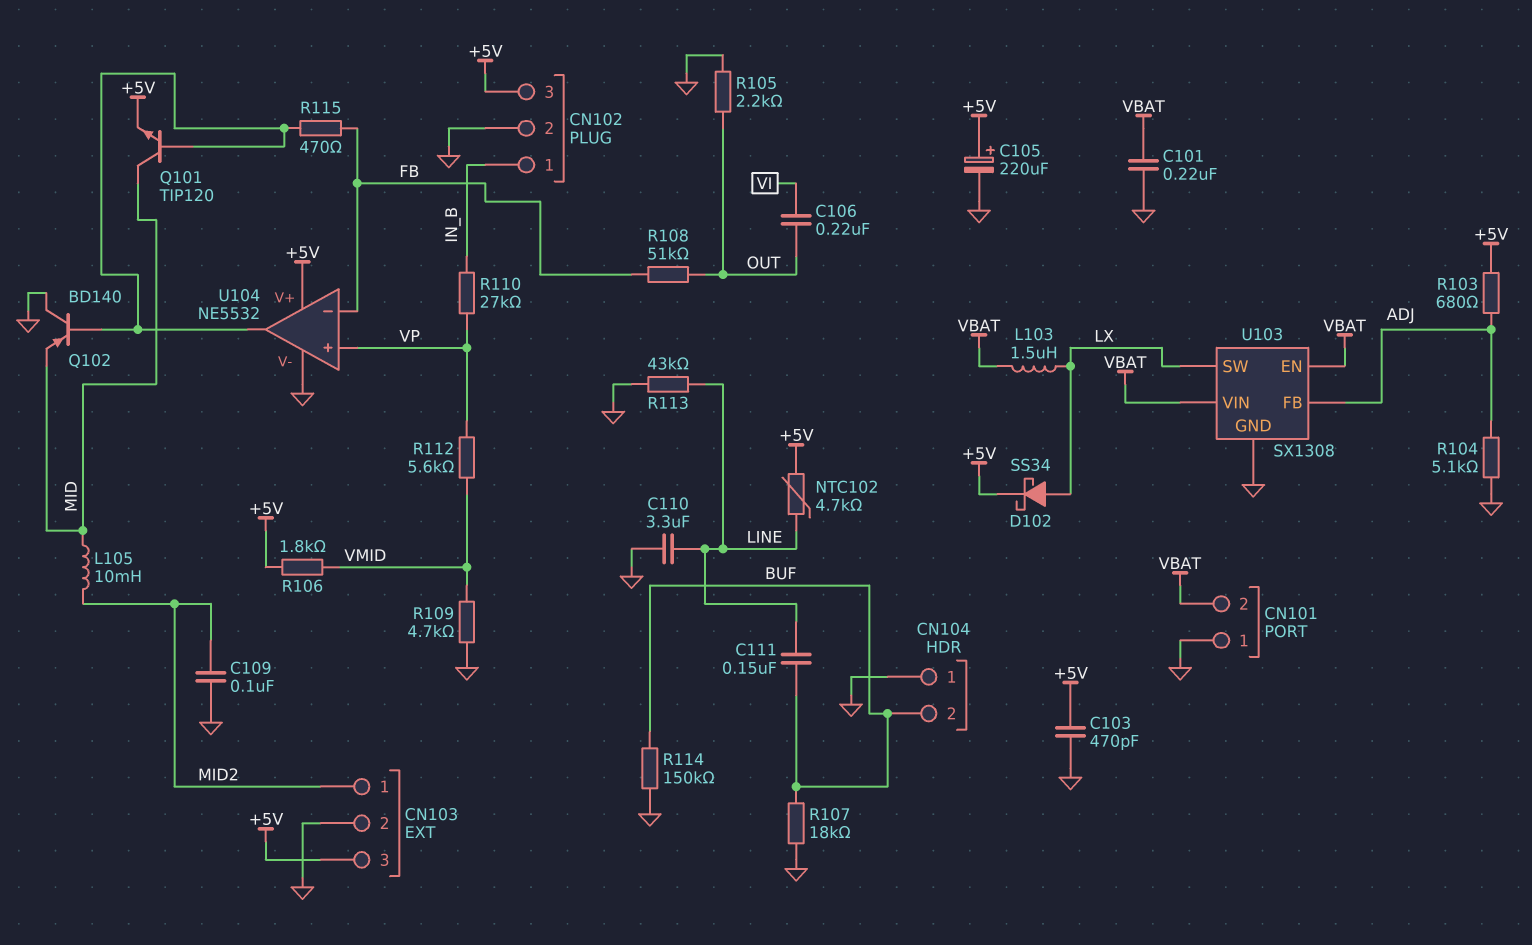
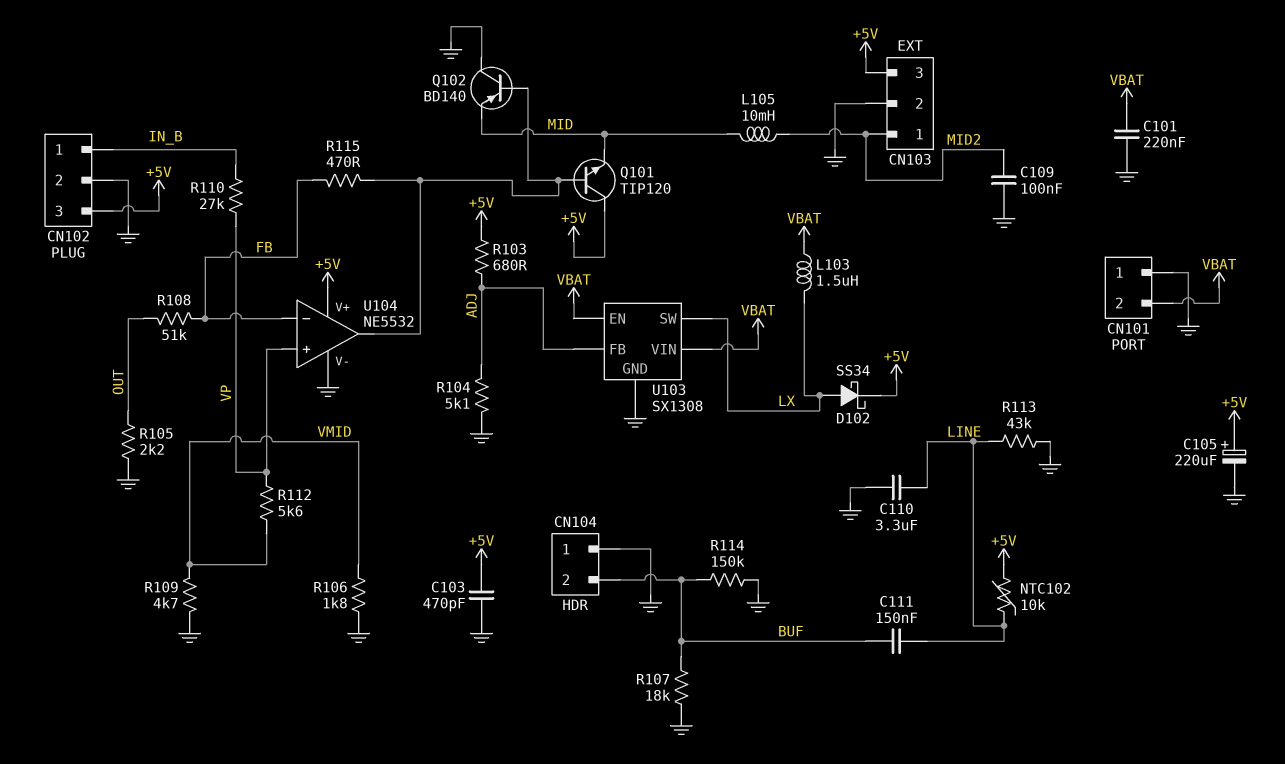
C106: 220nF (OUT, VI) -> none
NTC102: 4.7k (+5V, LINE) -> 10k (+5V, LINE)
Q101: NPN TIP120 (B U104/out, C MID, E +5V) -> NPN TIP120 (B U104/out, C +5V, E MID)
R106: 1.8k (+5V, VMID) -> 1.8k (GND, VMID)

